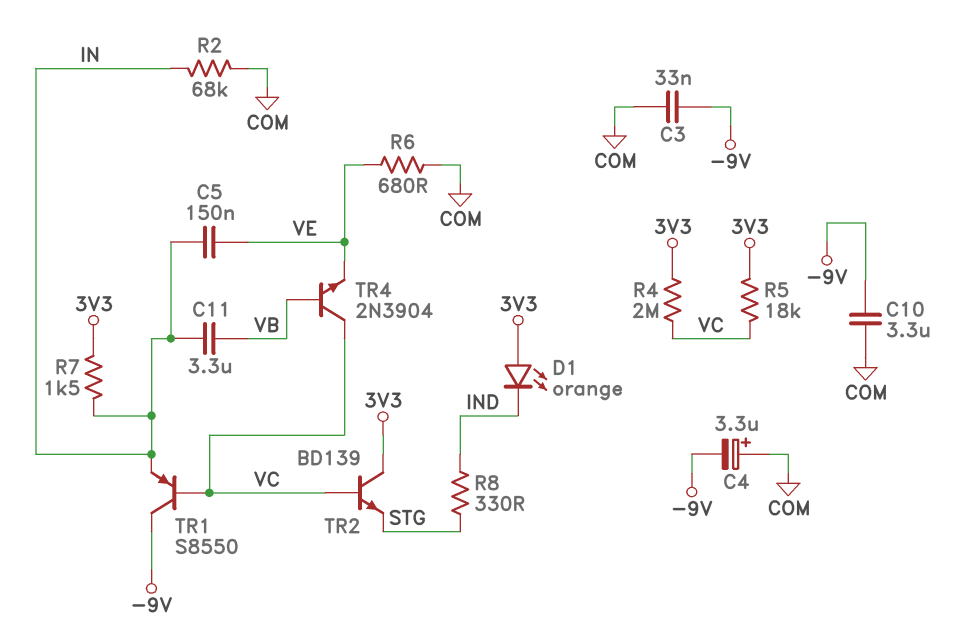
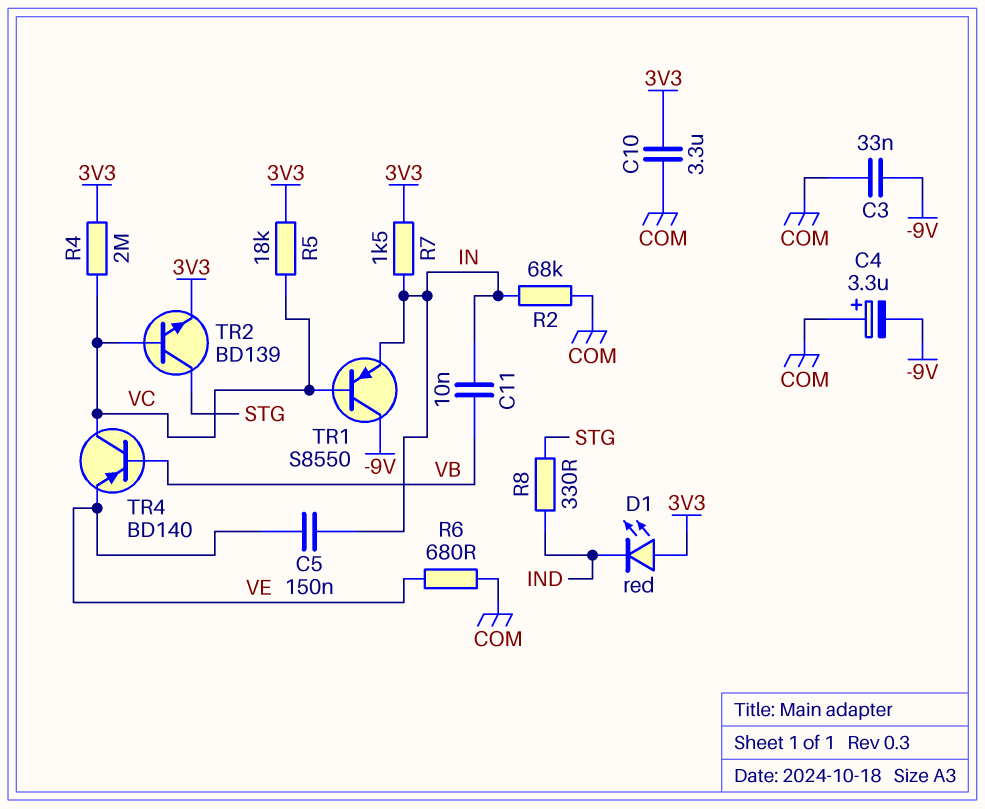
C10: 3.3uF (-9V, COM) -> 3.3uF (3V3, COM)
C11: 3.3uF (IN, VB) -> 10nF (IN, VB)
D1: LED orange (A 3V3, K IND) -> LED red (A 3V3, K IND)
TR2: NPN BD139 (B VC, C 3V3, E STG) -> NPN BD139 (B VC, C STG, E 3V3)
TR4: NPN 2N3904 (B VB, C VC, E VE) -> PNP BD140 (B VB, C VC, E VE)

